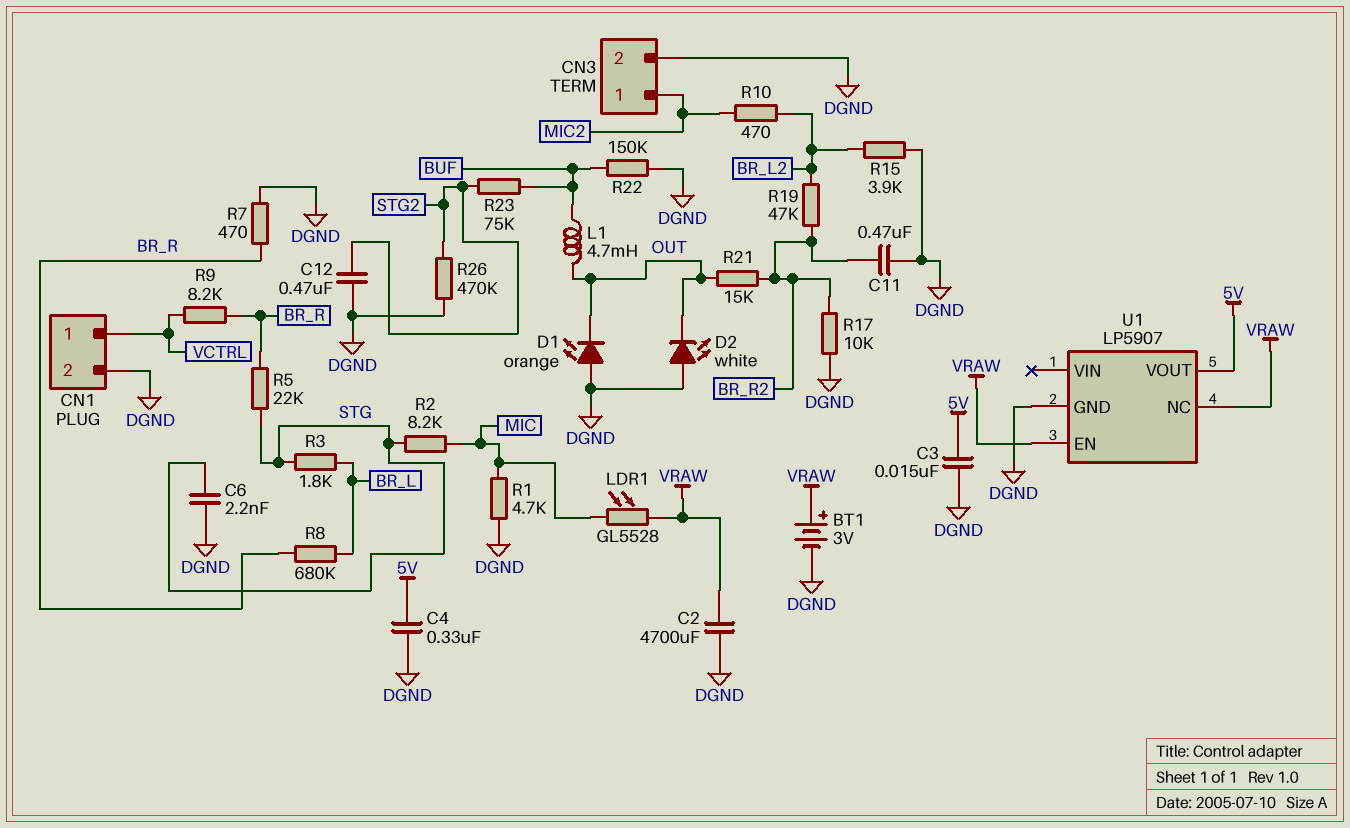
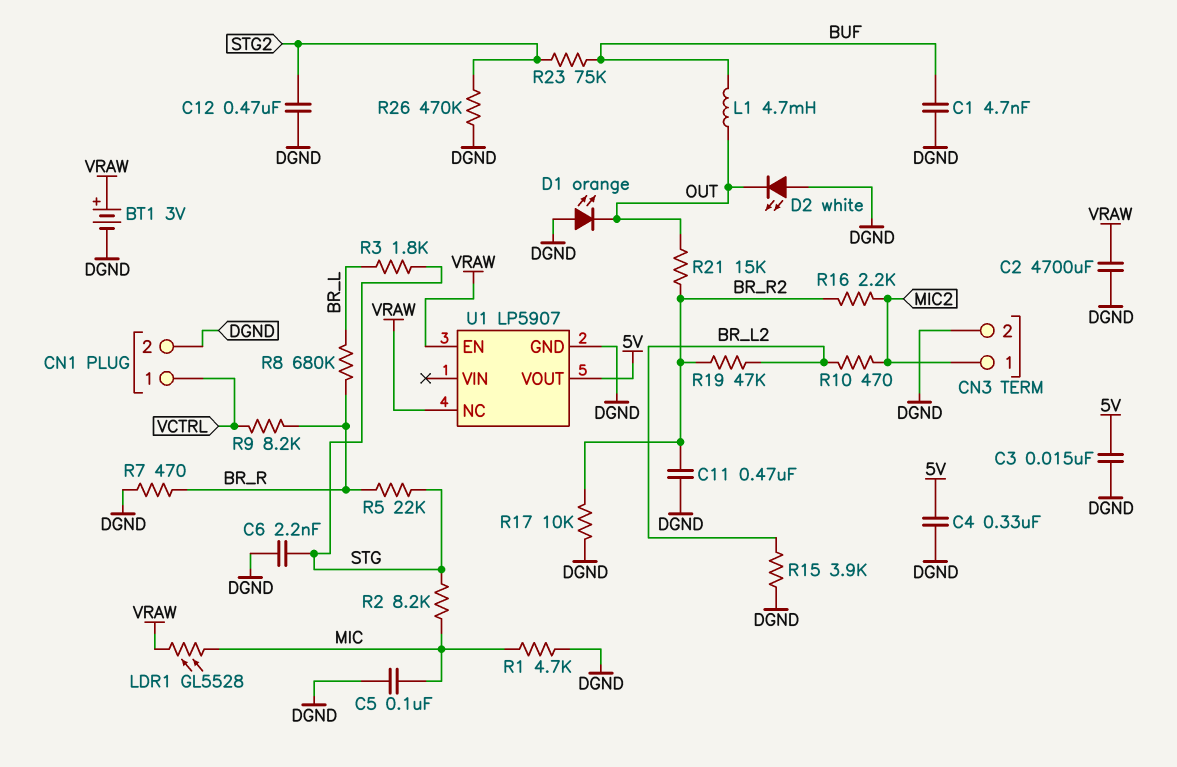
C1: none -> 4.7nF (BUF, DGND)
C5: none -> 100nF (DGND, MIC)
R16: none -> 2.2k (BR_R2, MIC2)
R22: 150k (BUF, DGND) -> none

